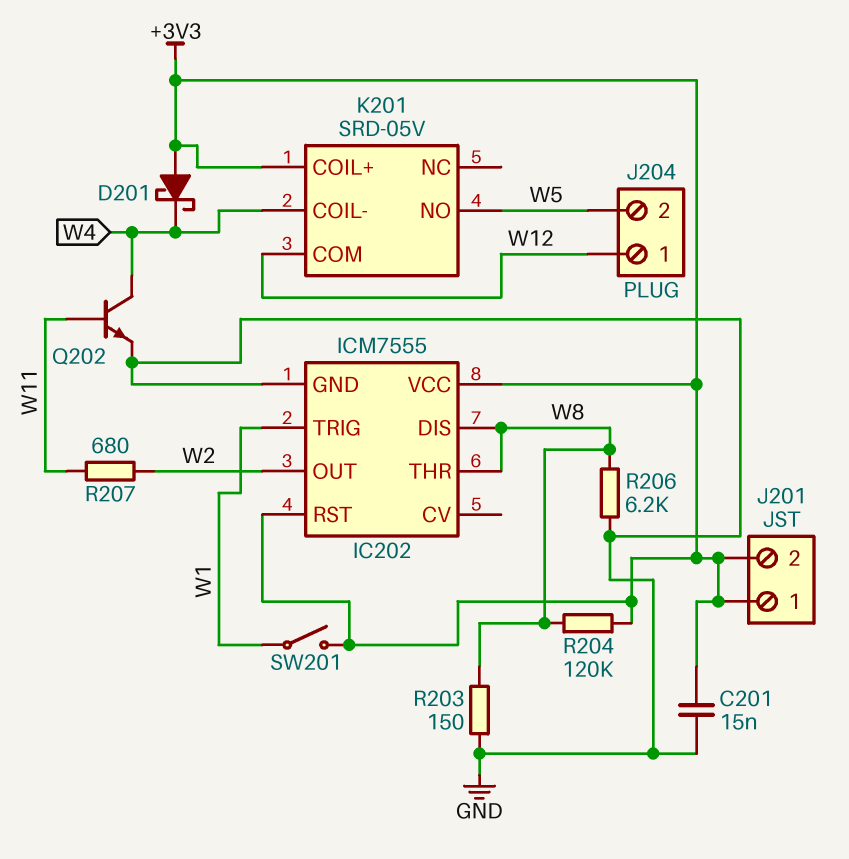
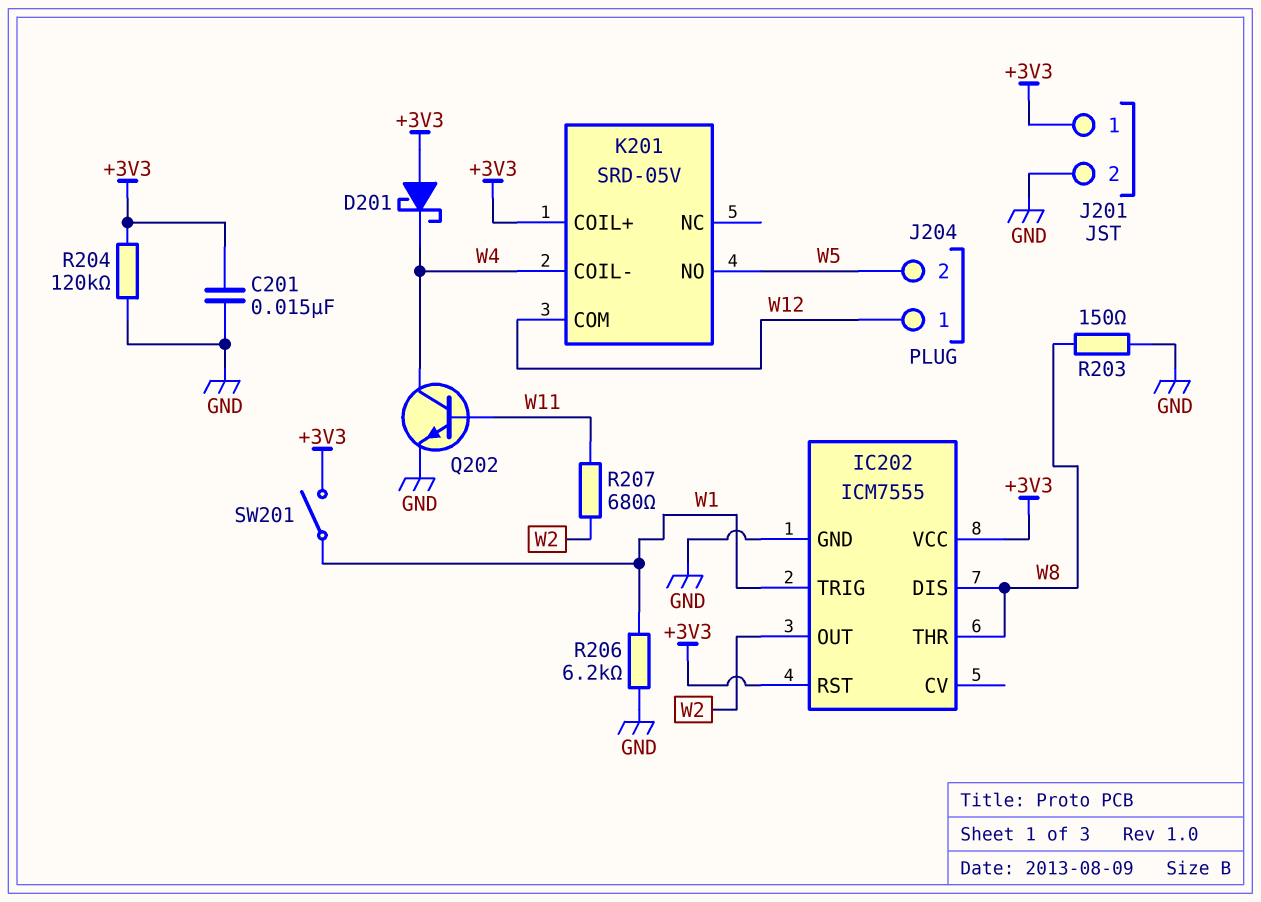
J201 pin 2: +3V3 -> GND
R204: 120k (+3V3, W8) -> 120k (+3V3, GND)
R206: 6.2k (GND, W8) -> 6.2k (GND, W1)

